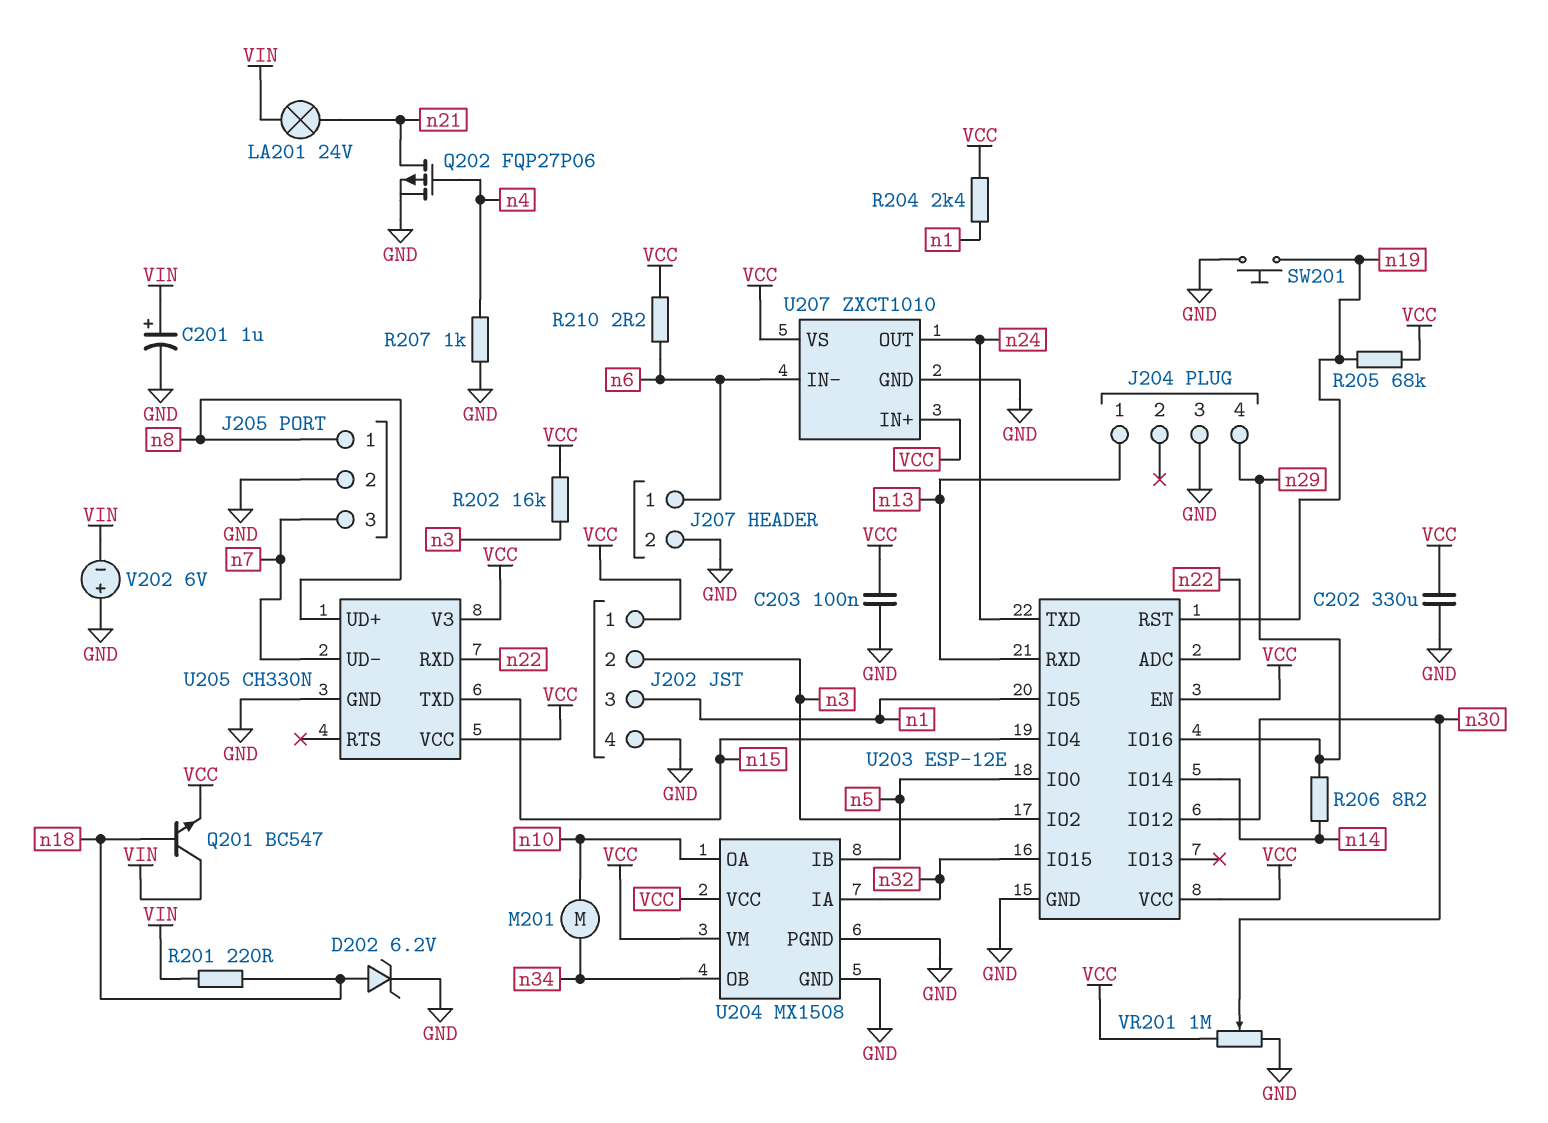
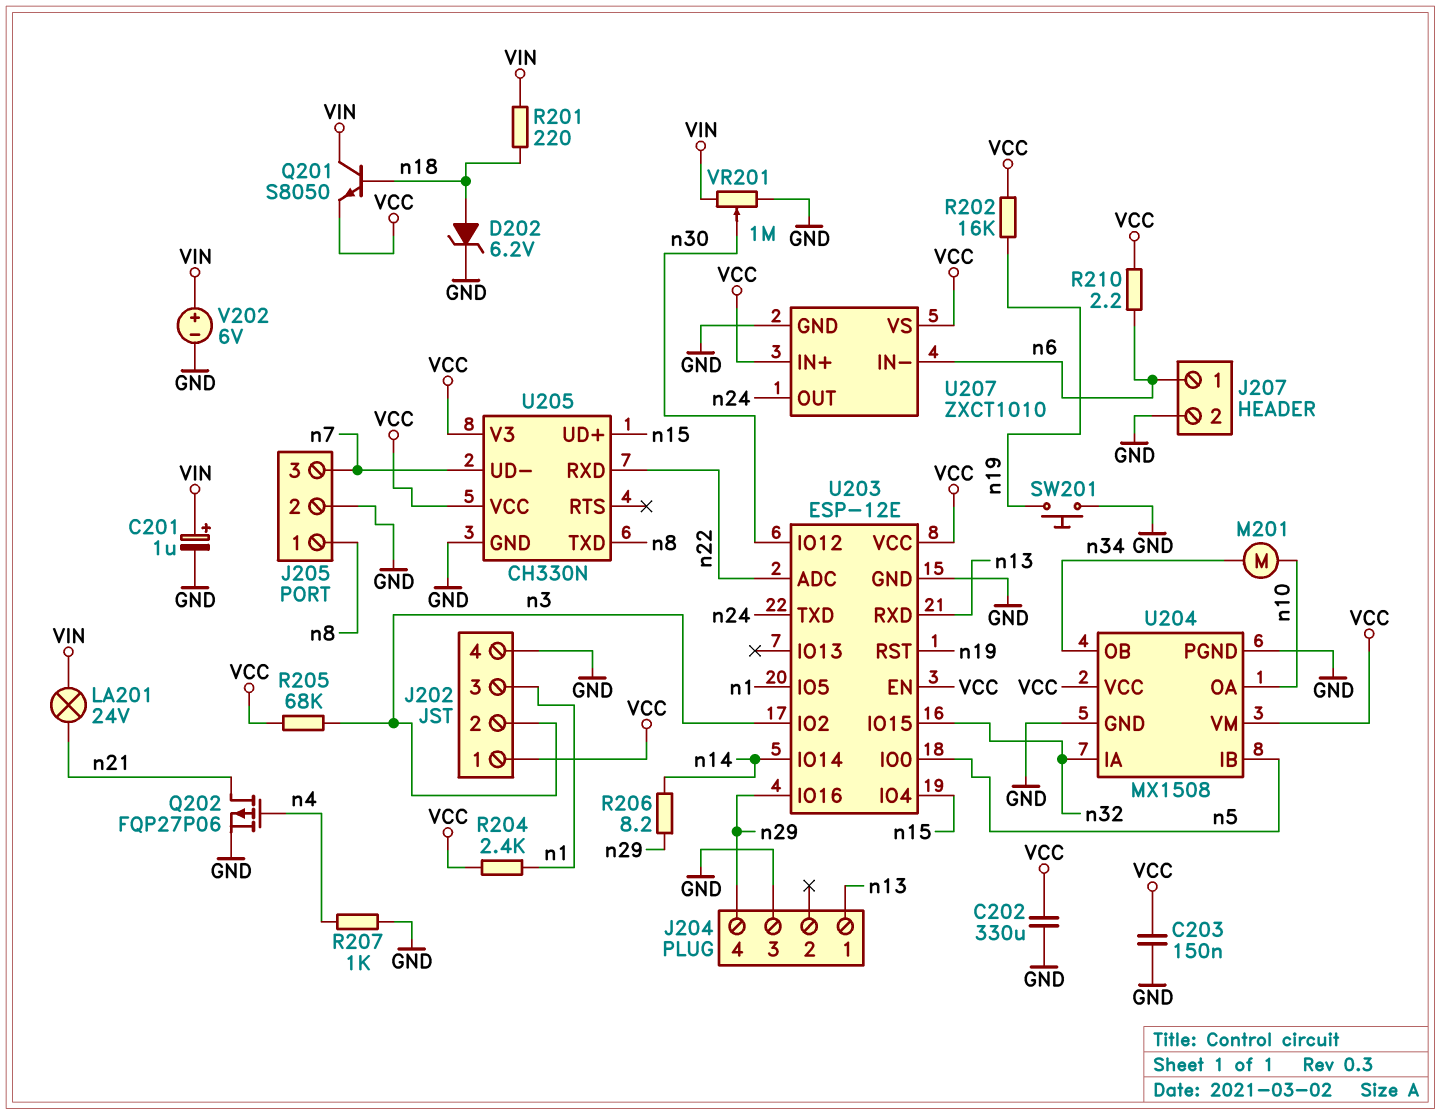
C203: 100nF (GND, VCC) -> 150nF (GND, VCC)
Q201: NPN BC547 (B n18, C VIN, E VCC) -> NPN S8050 (B n18, C VIN, E VCC)
R202: 16k (VCC, n3) -> 16k (VCC, n19)
R205: 68k (VCC, n19) -> 68k (VCC, n3)
U205 pin TXD: n15 -> n8
U205 pin UD+: n8 -> n15
V202: 6V (plus GND, minus VIN) -> 6V (plus VIN, minus GND)
VR201: 1M (GND, VCC, wiper n30) -> 1M (GND, VIN, wiper n30)

